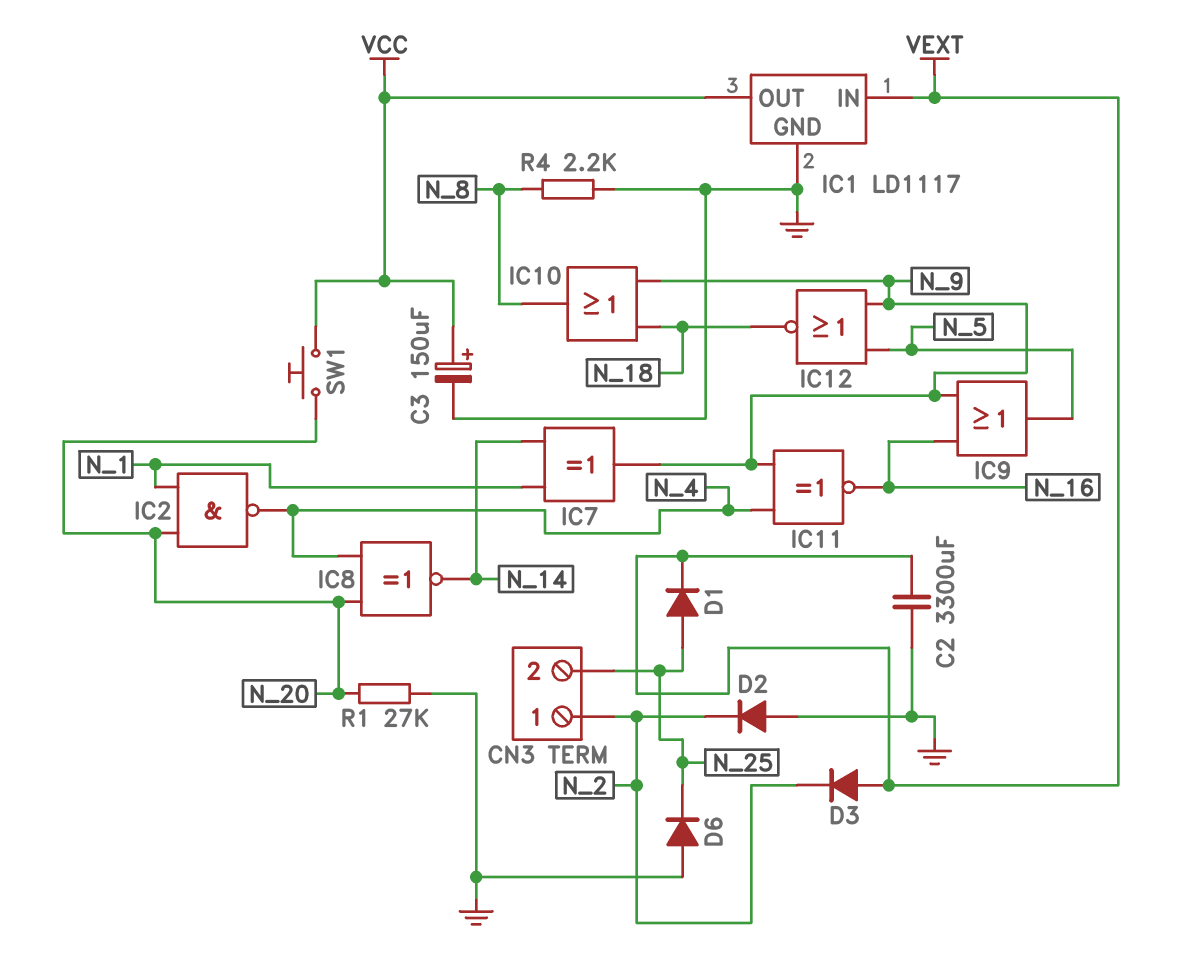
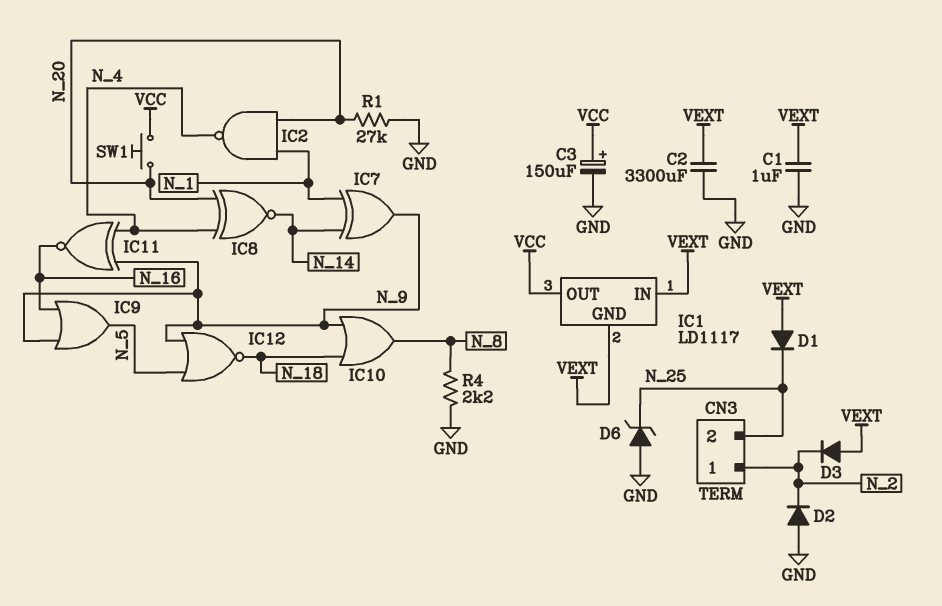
C1: none -> 1uF (GND, VEXT)
D1: diode (A N_25, K VEXT) -> diode (A VEXT, K N_25)
D6: diode (A GND, K N_25) -> zener (A GND, K N_25)
IC1 pin GND: GND -> VEXT

